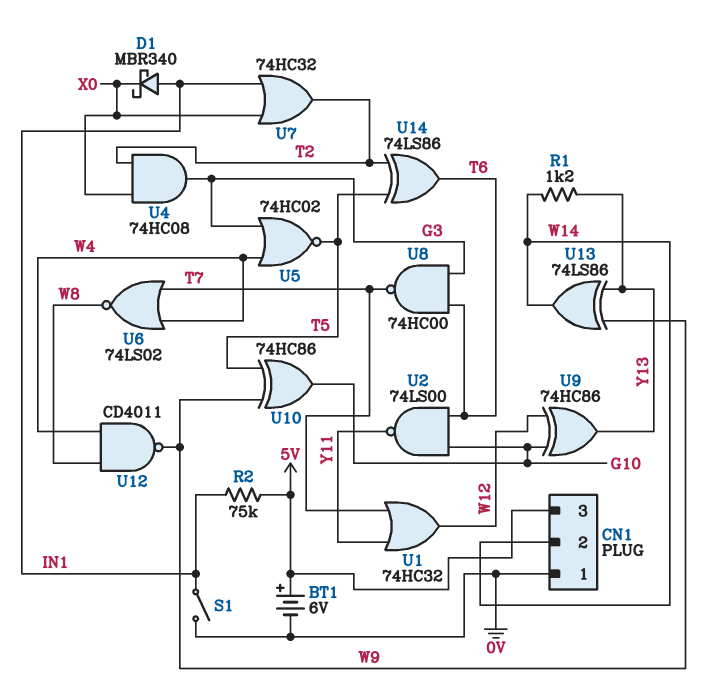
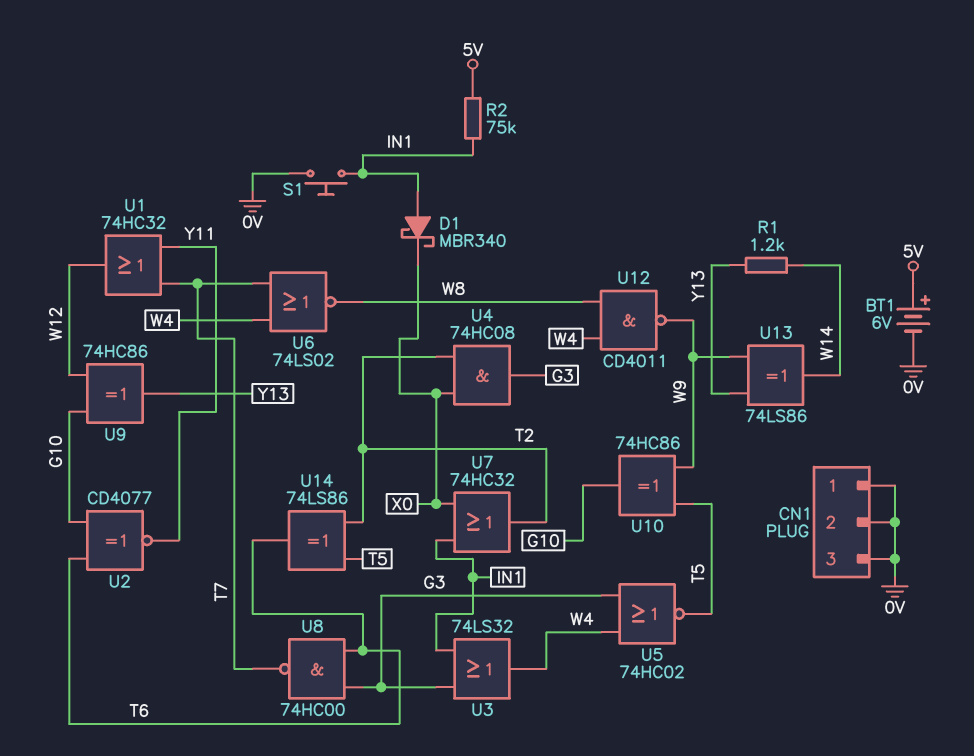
CN1 pin 2: W14 -> 0V
CN1 pin 3: 5V -> 0V
S1: switch (0V, IN1) -> button (0V, IN1)
U2: NAND 74LS00 (in G10, in T6, out Y11) -> XNOR CD4077 (in G10, in T6, out Y11)
U3: none -> OR 74LS32 (in G3, in IN1, out W4)

